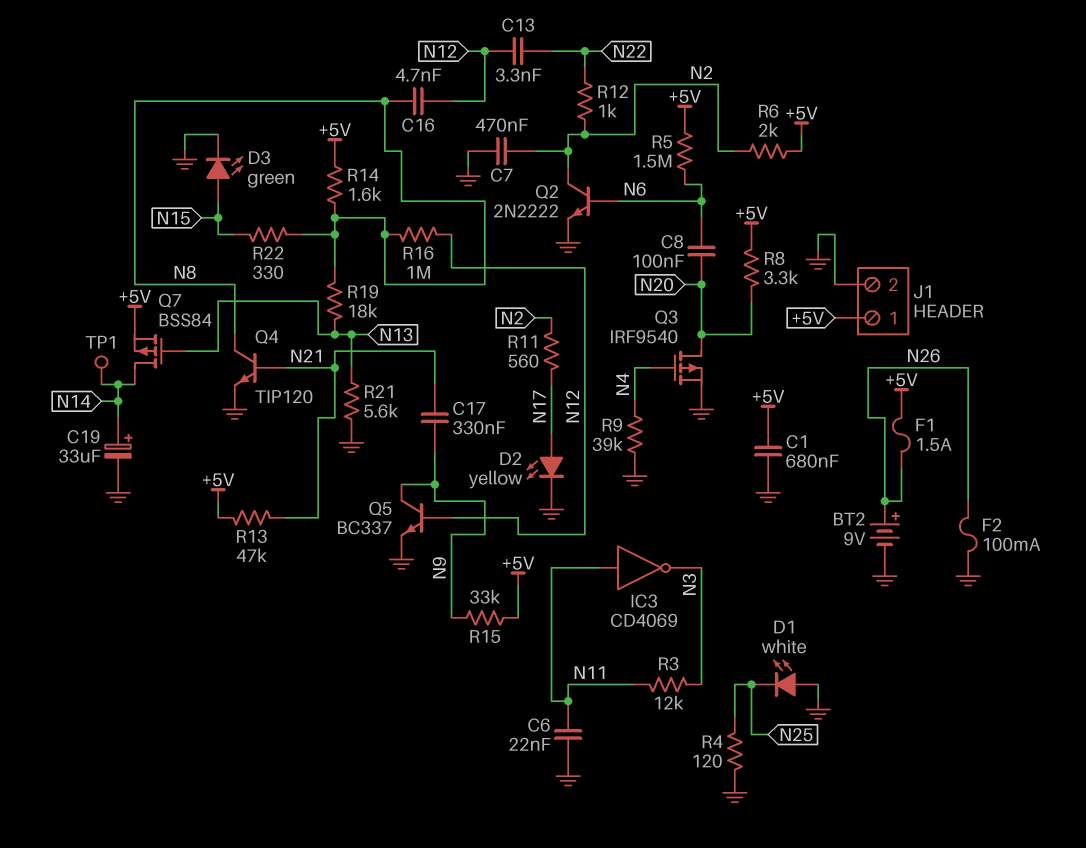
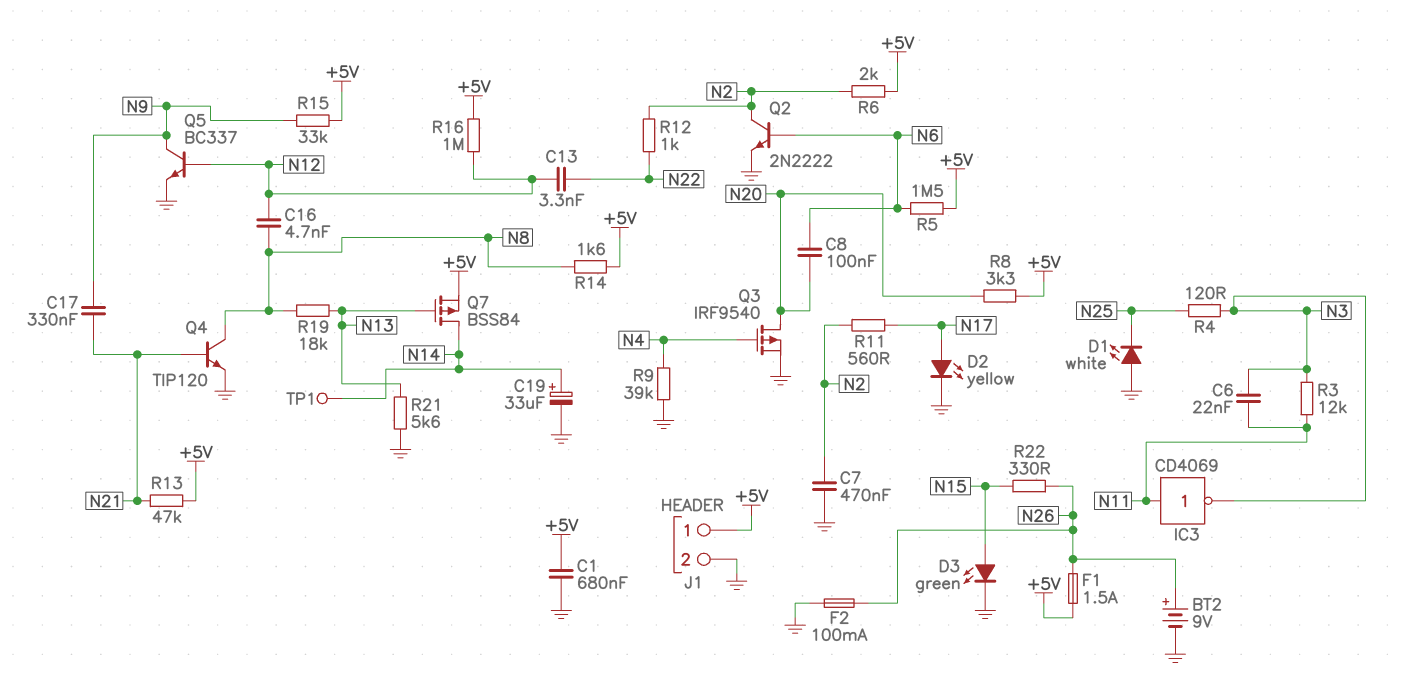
C6: 22nF (GND, N11) -> 22nF (N3, N11)
R4: 120 (GND, N25) -> 120 (N3, N25)
R16: 1M (N8, N12) -> 1M (+5V, N12)
R22: 330 (N8, N15) -> 330 (N15, N26)

